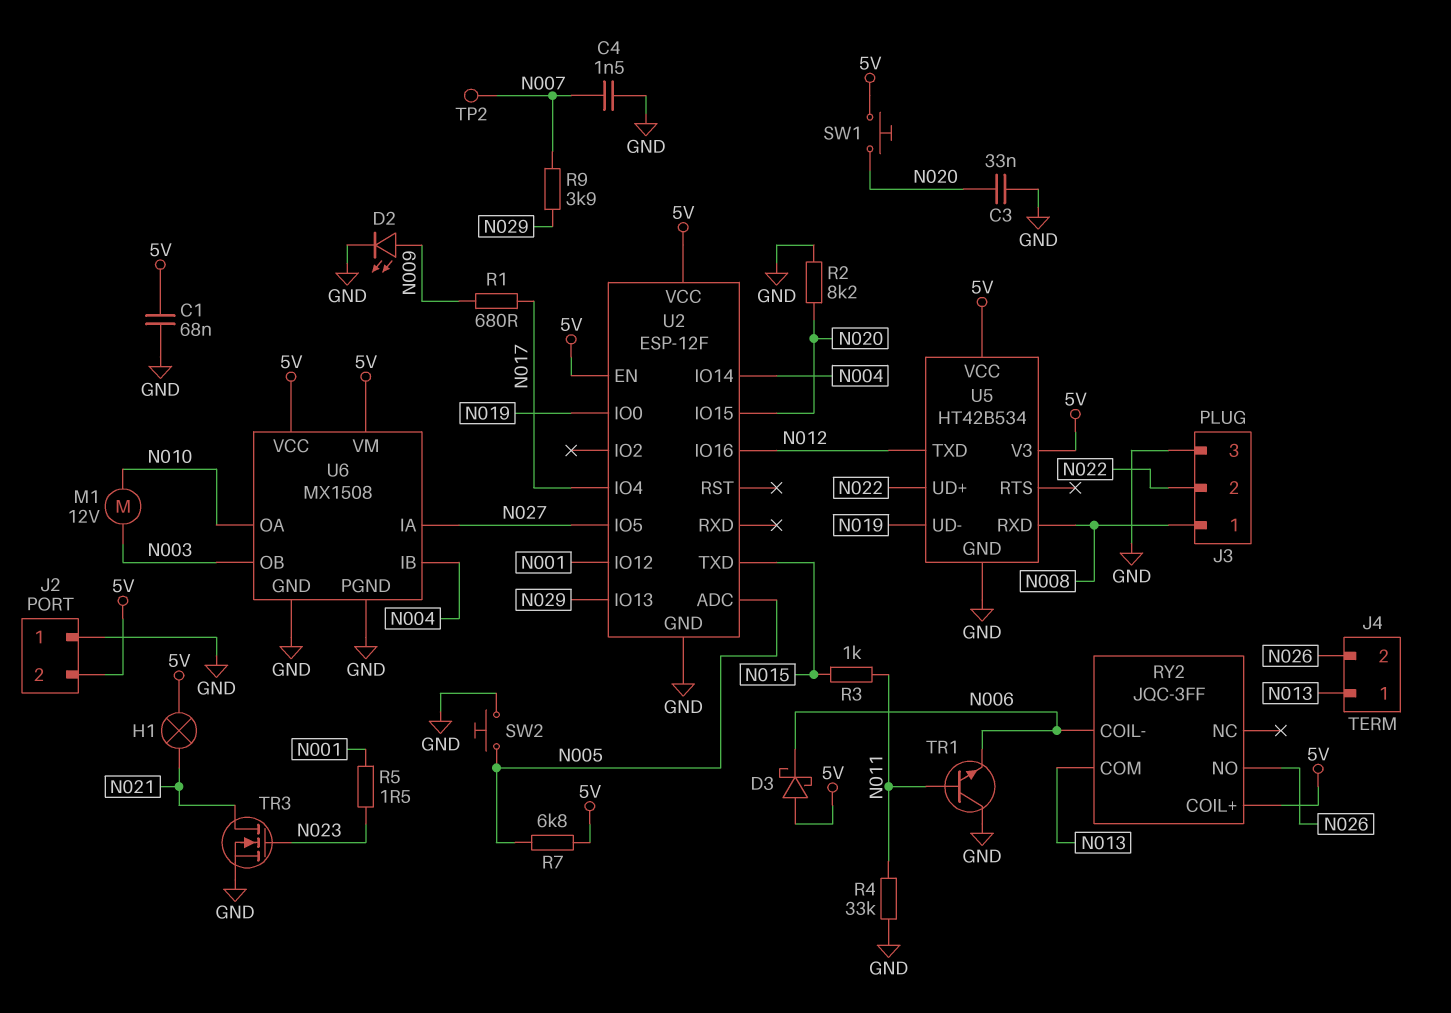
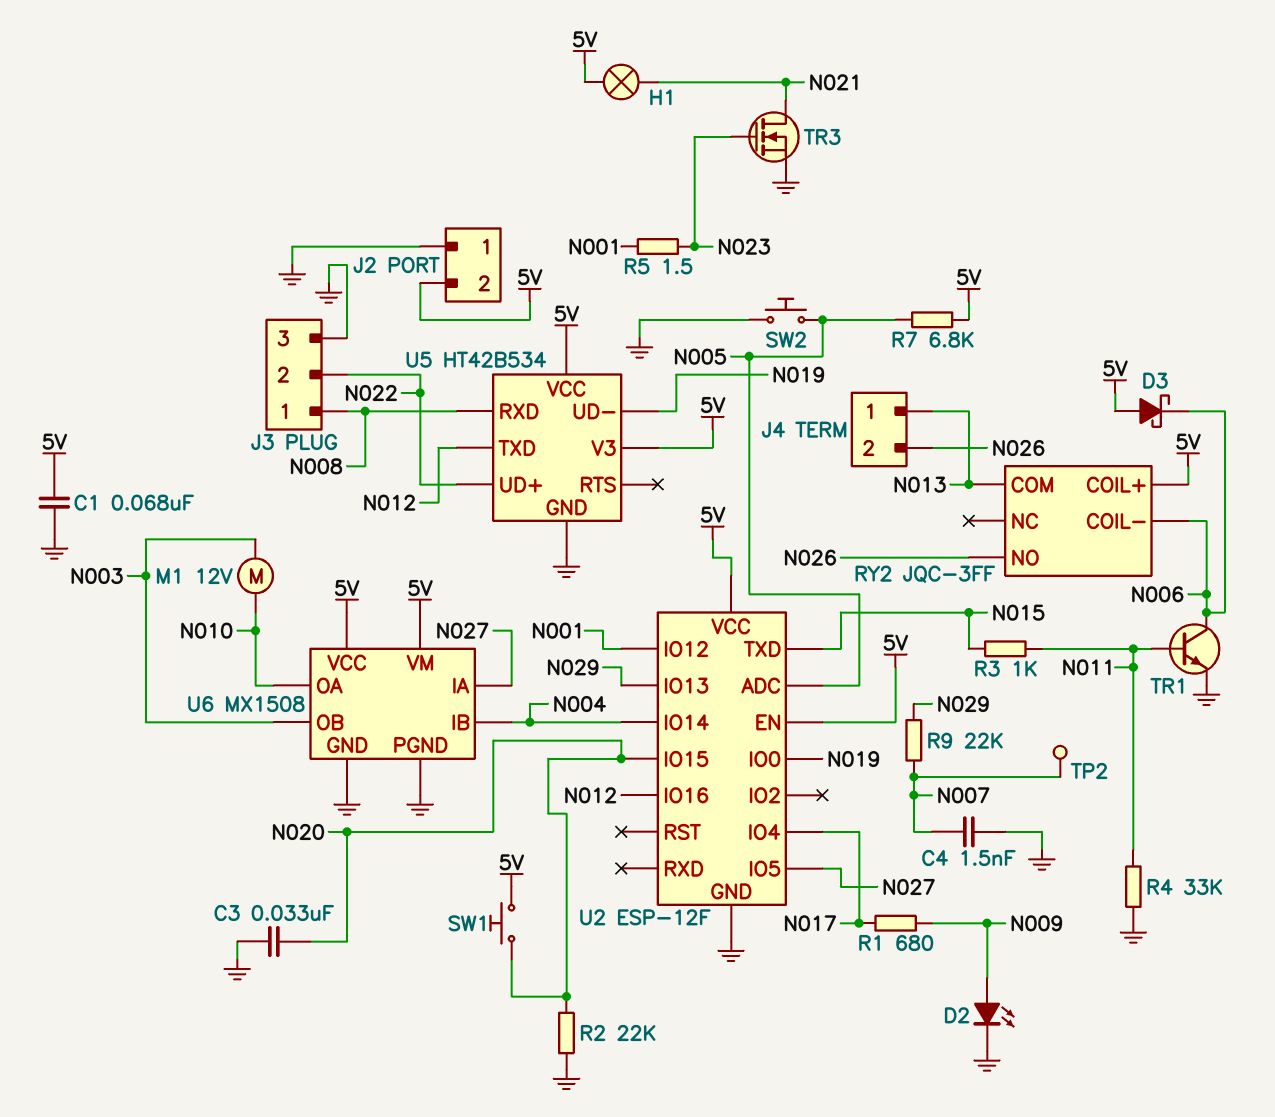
R2: 8.2k (GND, N020) -> 22k (GND, N020)
R9: 3.9k (N007, N029) -> 22k (N007, N029)
TR1: NPN (B N011, C GND, E N006) -> NPN (B N011, C N006, E GND)

